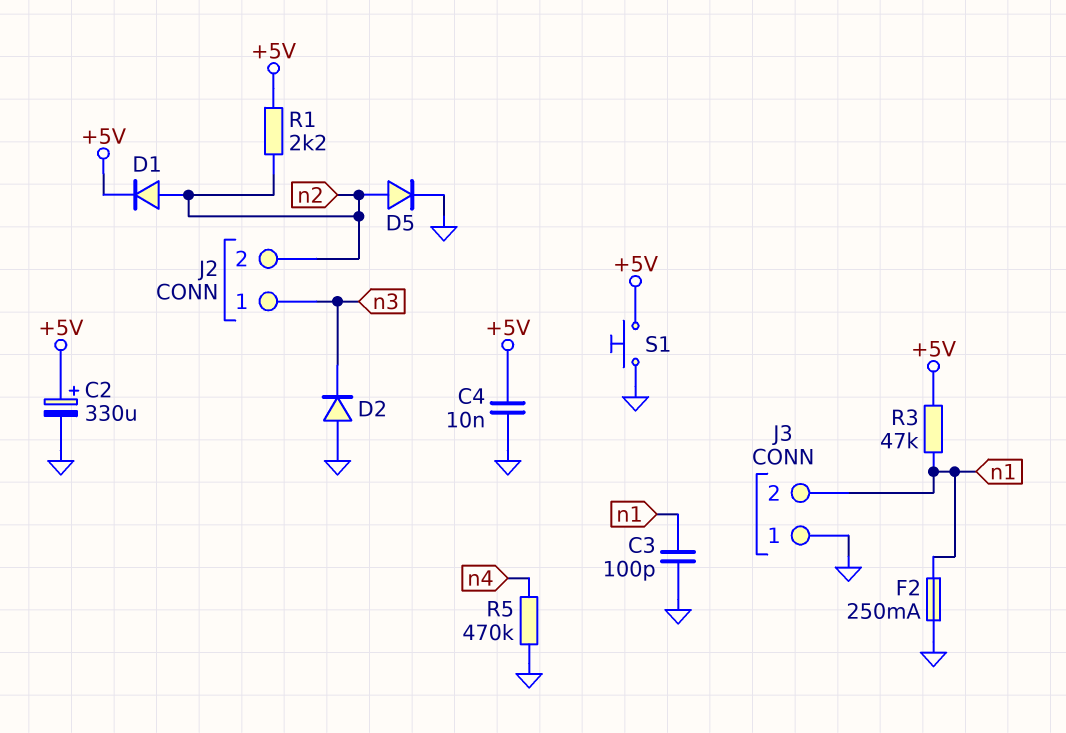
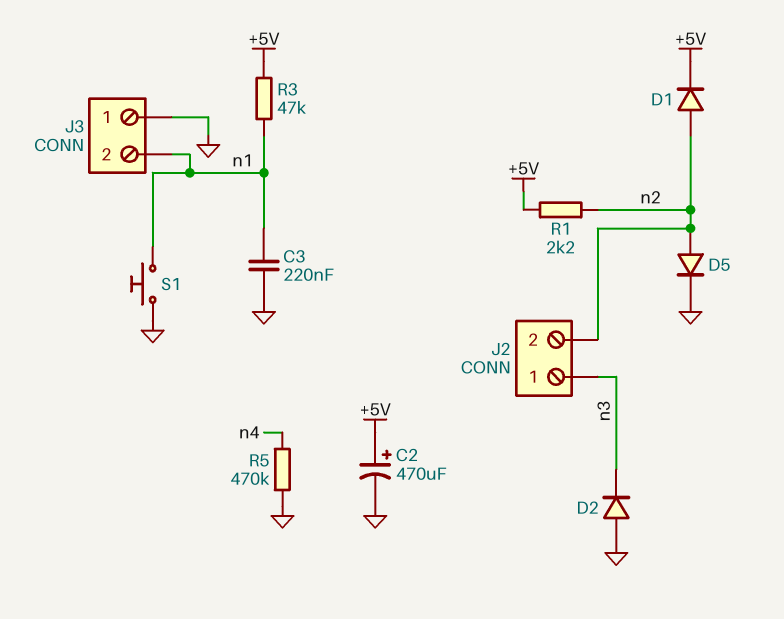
C2: 330uF (plus +5V, minus GND) -> 470uF (plus +5V, minus GND)
C3: 100pF (GND, n1) -> 220nF (GND, n1)
C4: 10nF (+5V, GND) -> none
F2: 250mA (GND, n1) -> none
S1: button (+5V, GND) -> button (GND, n1)

